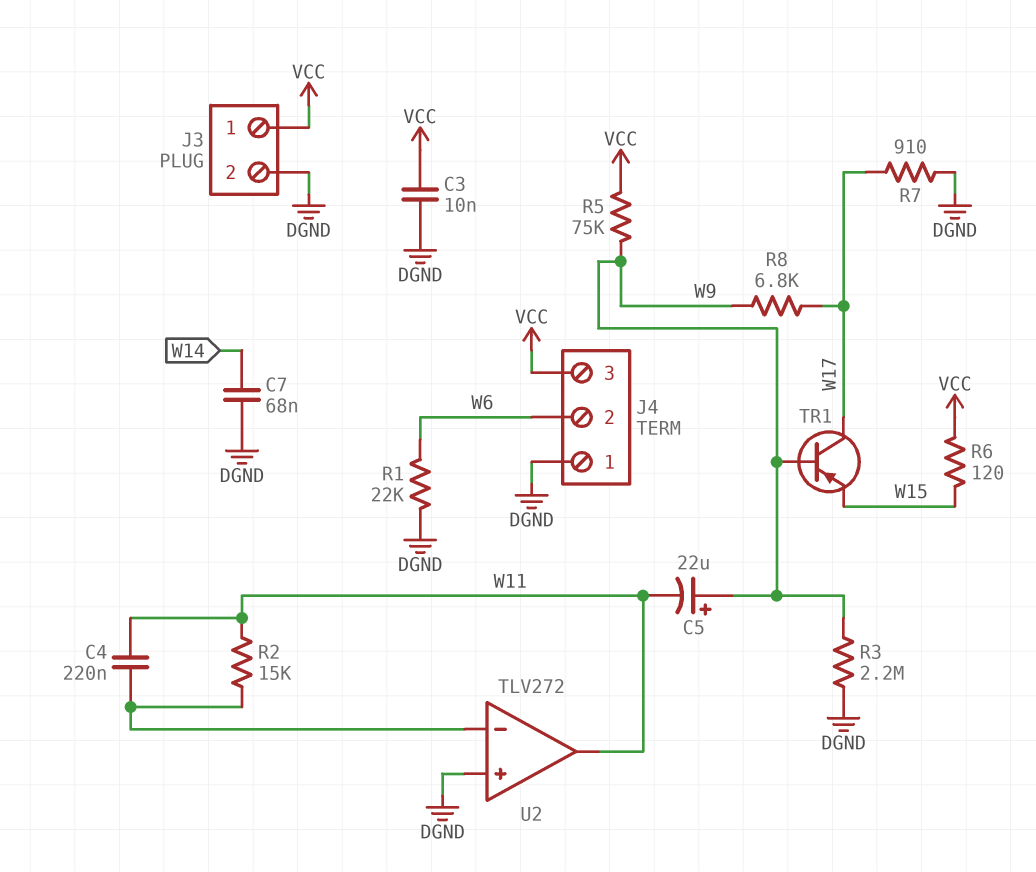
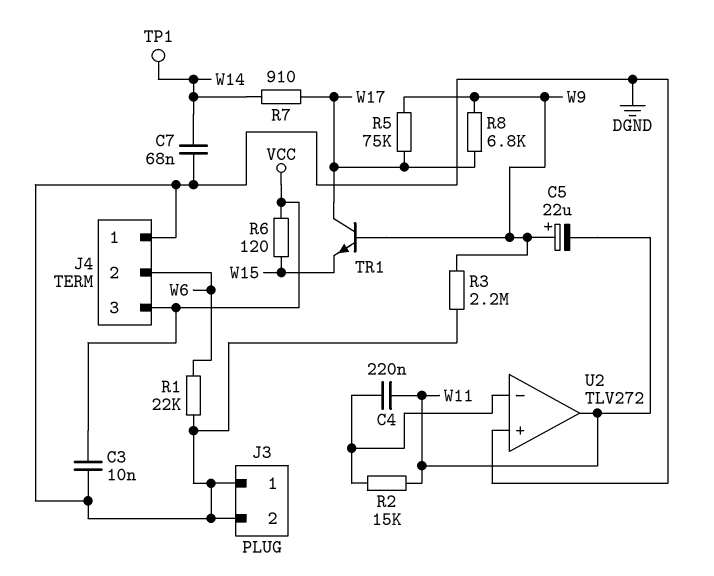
J3 pin 1: VCC -> DGND
R5: 75k (VCC, W9) -> 75k (W9, W17)
R7: 910 (DGND, W17) -> 910 (W14, W17)
TP1: none -> test point (W14)
TR1: PNP (B W9, C W17, E W15) -> NPN (B W9, C W17, E W15)

